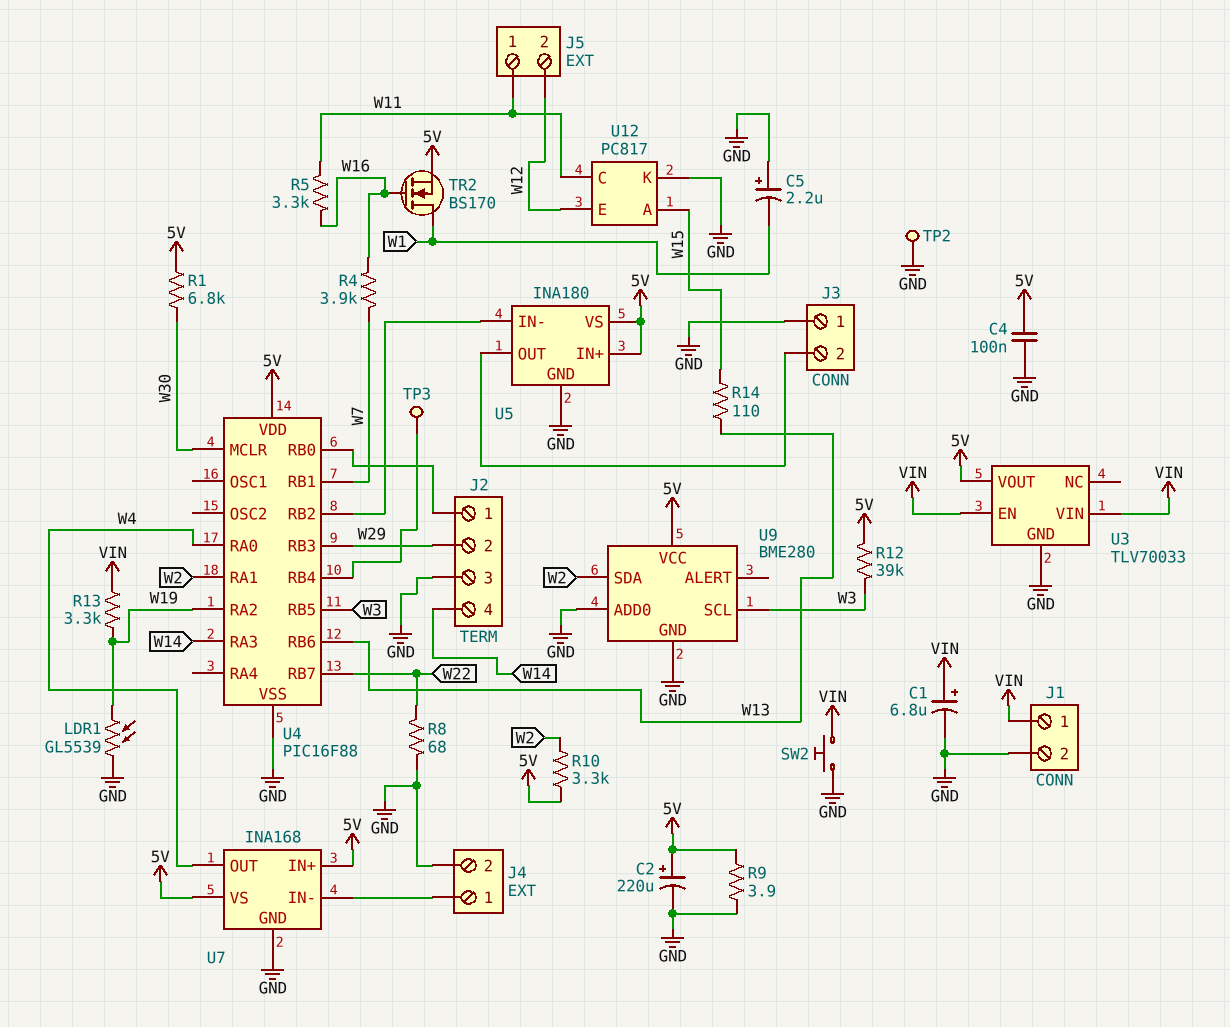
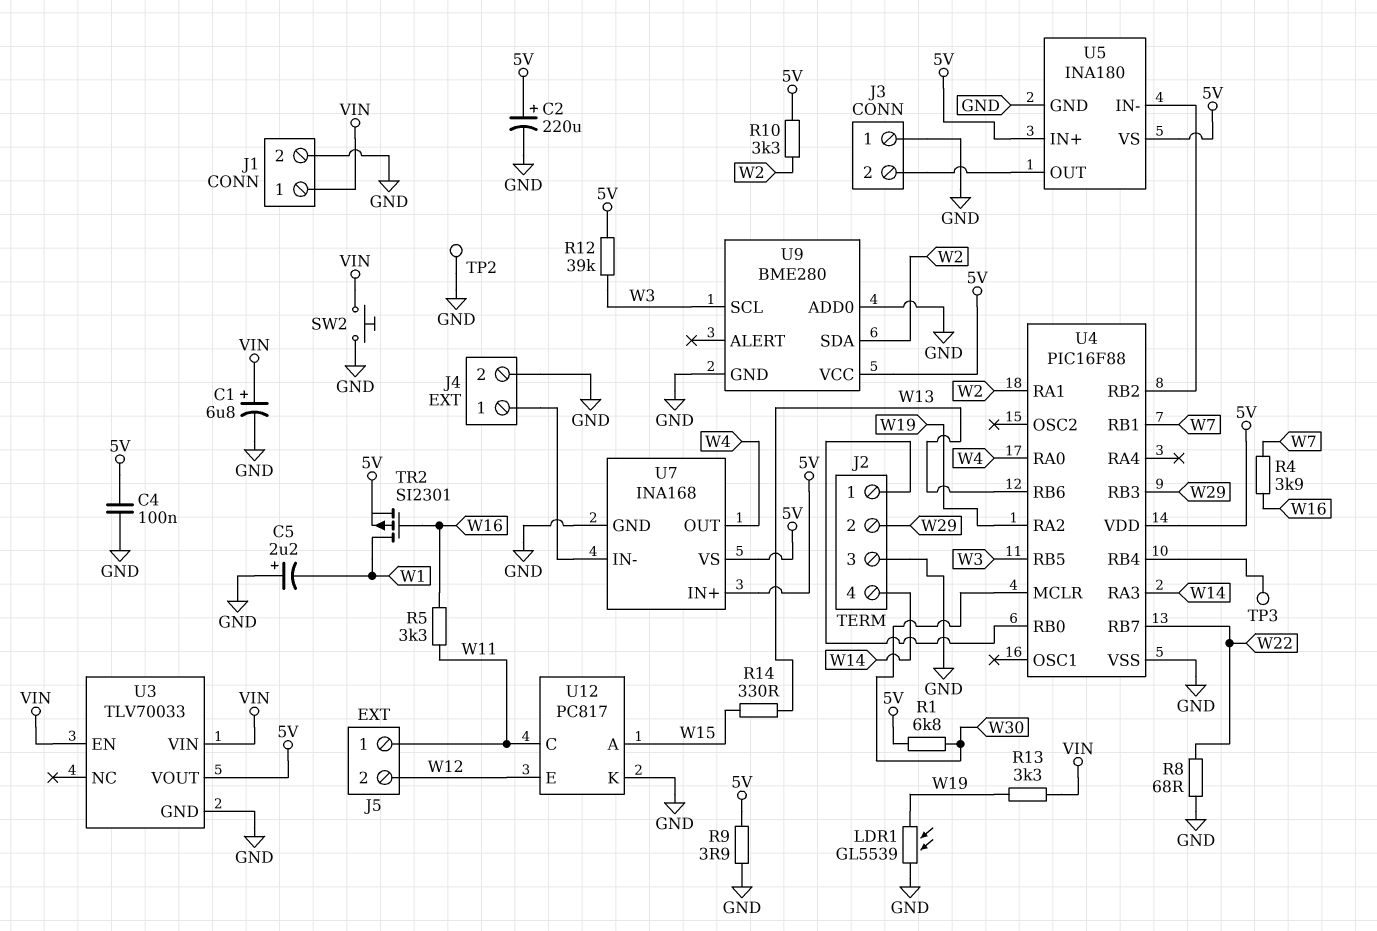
R14: 110 (W13, W15) -> 330 (W13, W15)
TR2: NMOS BS170 (G W16, D W1, S 5V) -> PMOS SI2301 (G W16, D W1, S 5V)

